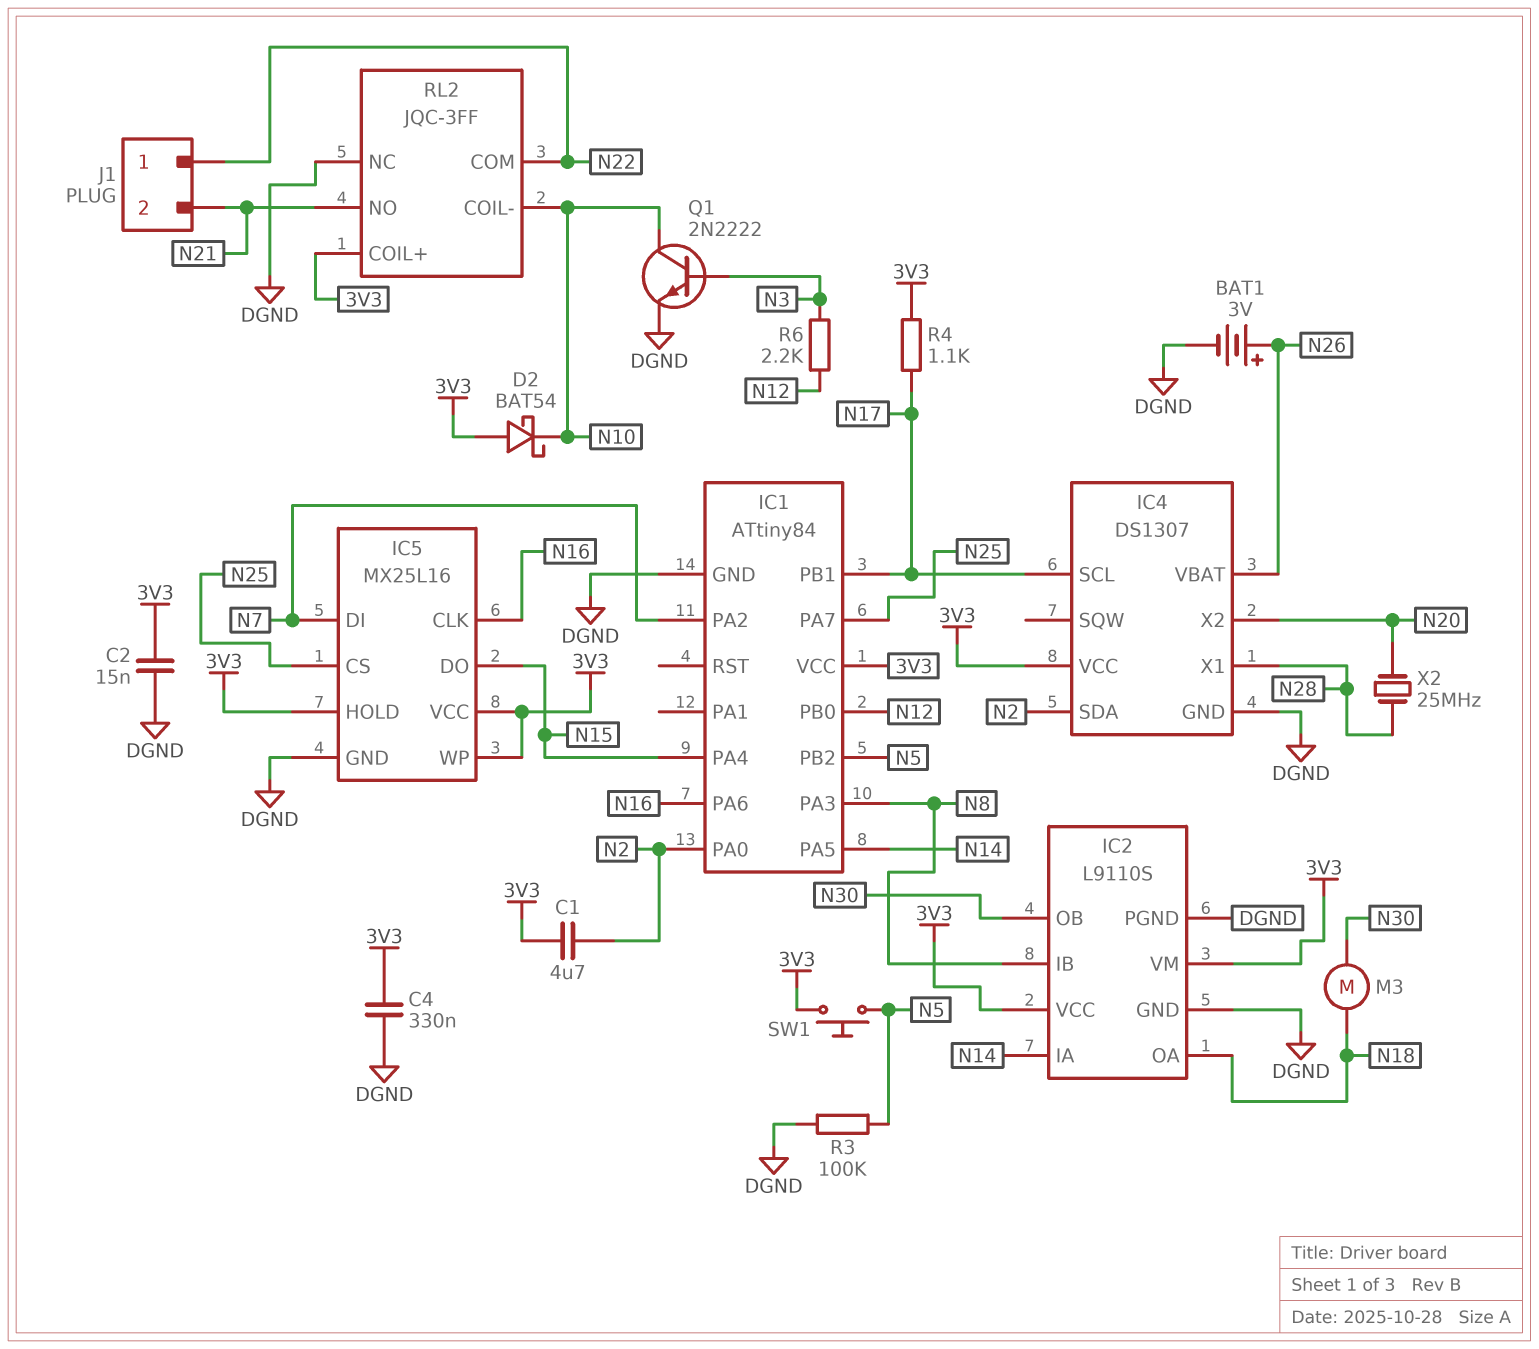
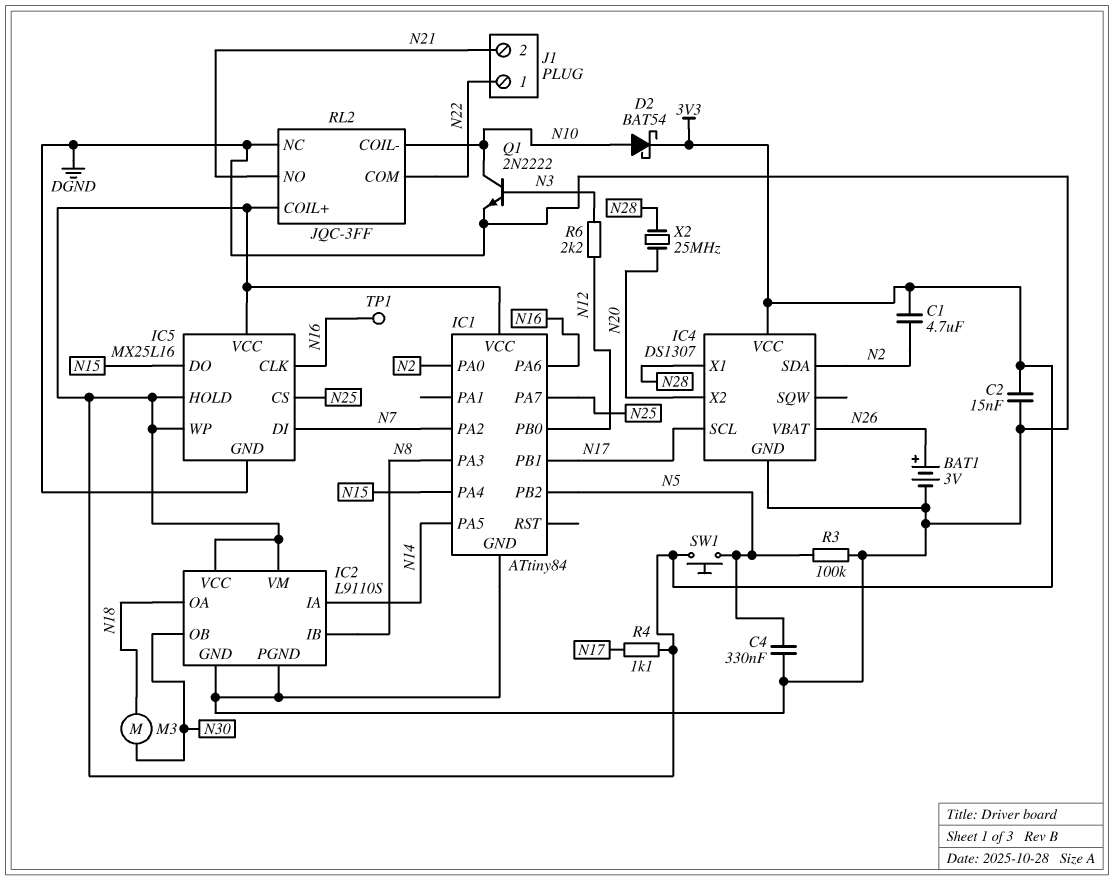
C4: 330nF (3V3, DGND) -> 330nF (DGND, N5)
D2: schottky BAT54 (A 3V3, K N10) -> schottky BAT54 (A N10, K 3V3)
TP1: none -> test point (N16)

